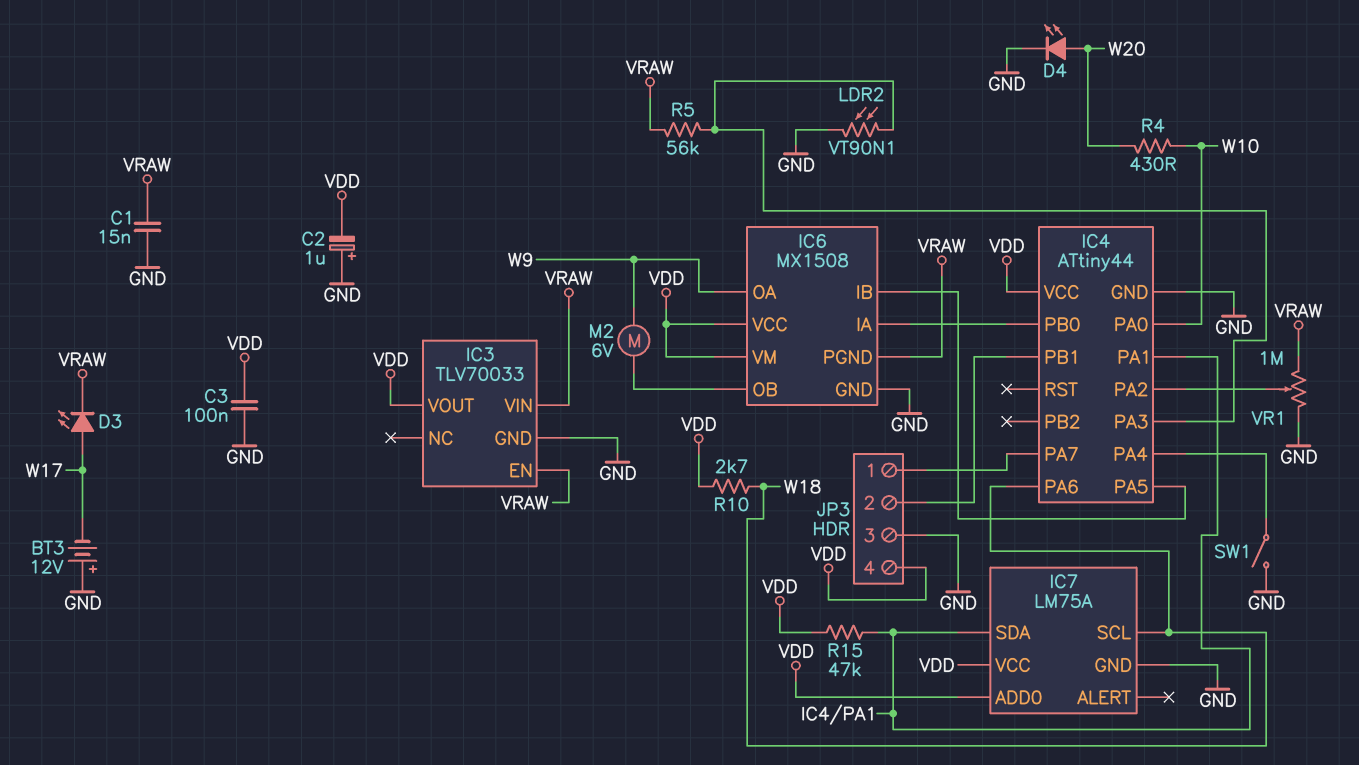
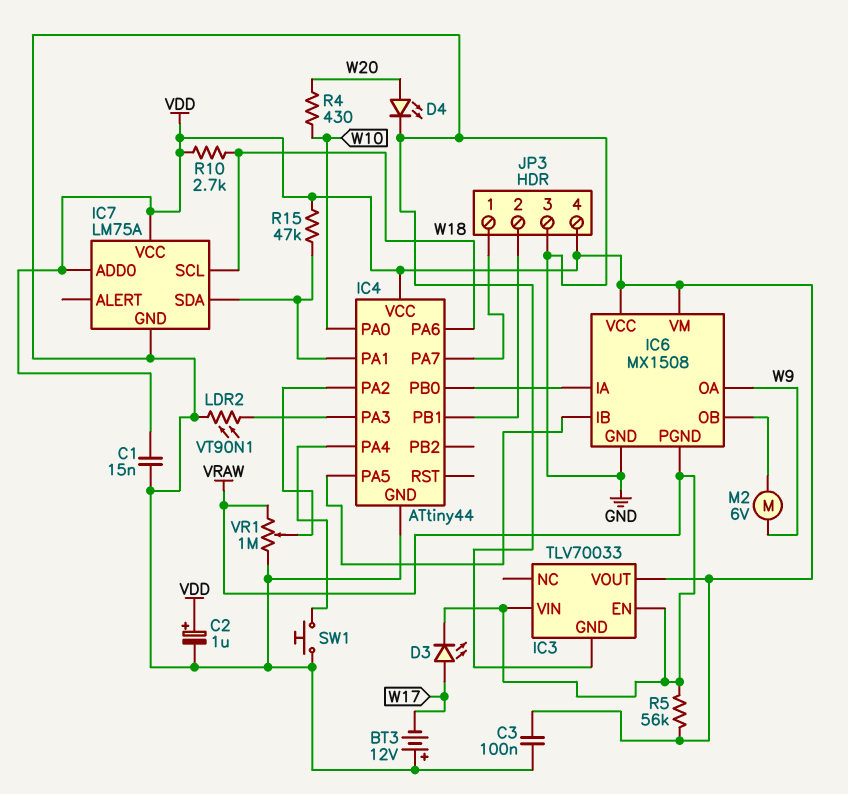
C1: 15nF (GND, VRAW) -> 15nF (GND, VDD)
C2: 1uF (plus GND, minus VDD) -> 1uF (plus VDD, minus GND)
R5: 56k (IC4/PA3, VRAW) -> 56k (VDD, VRAW)
SW1: switch (GND, IC4/PA4) -> button (GND, IC4/PA4)

